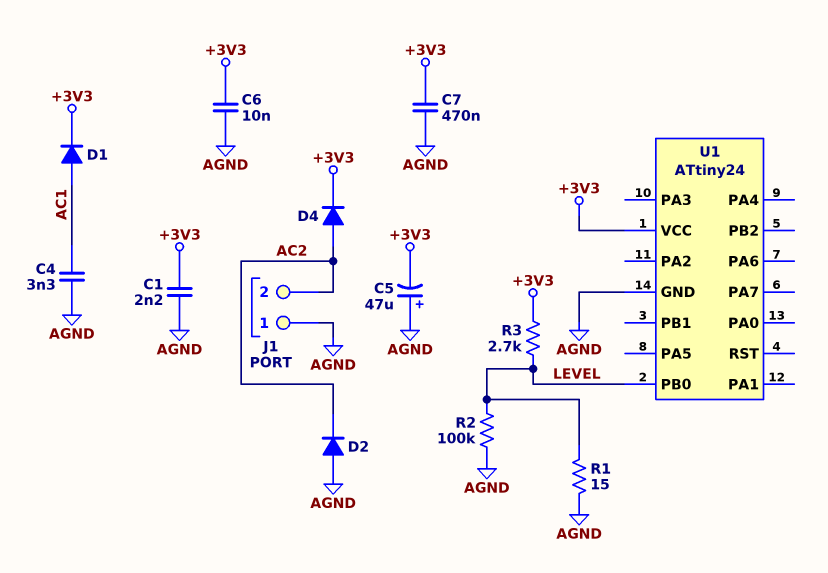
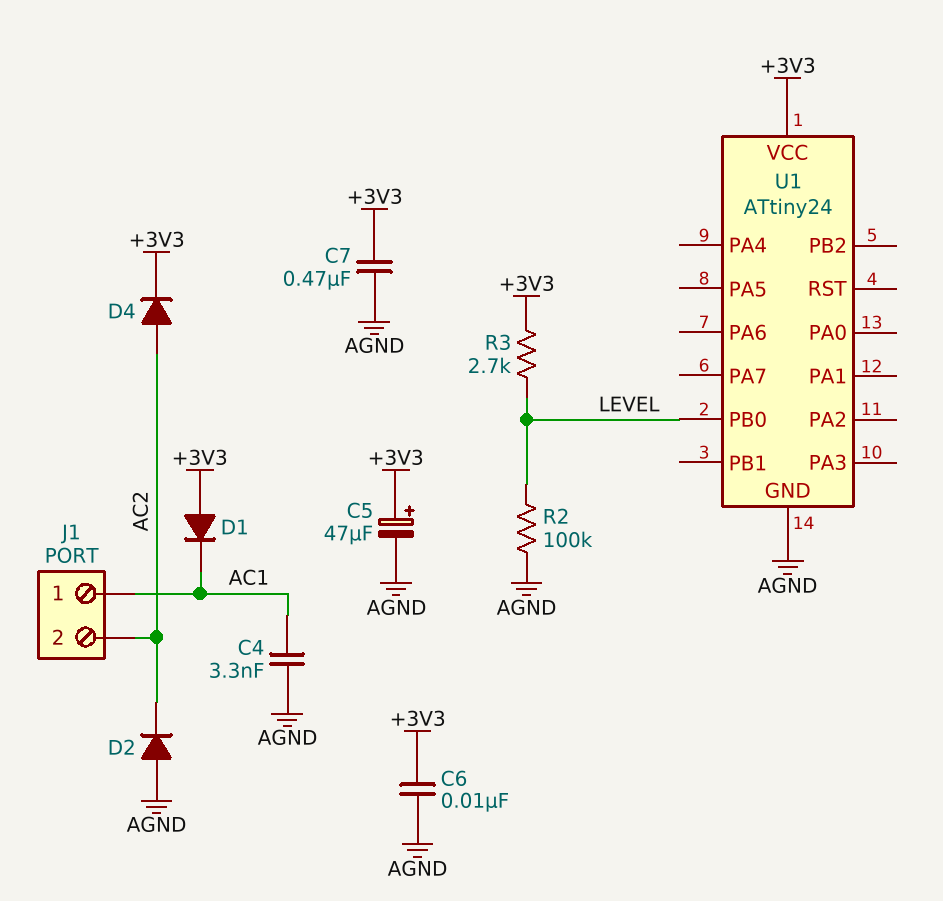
C1: 2.2nF (+3V3, AGND) -> none
C5: 47uF (plus AGND, minus +3V3) -> 47uF (plus +3V3, minus AGND)
D1: diode (A AC1, K +3V3) -> diode (A +3V3, K AC1)
J1 pin 1: AGND -> AC1
R1: 15 (AGND, LEVEL) -> none

